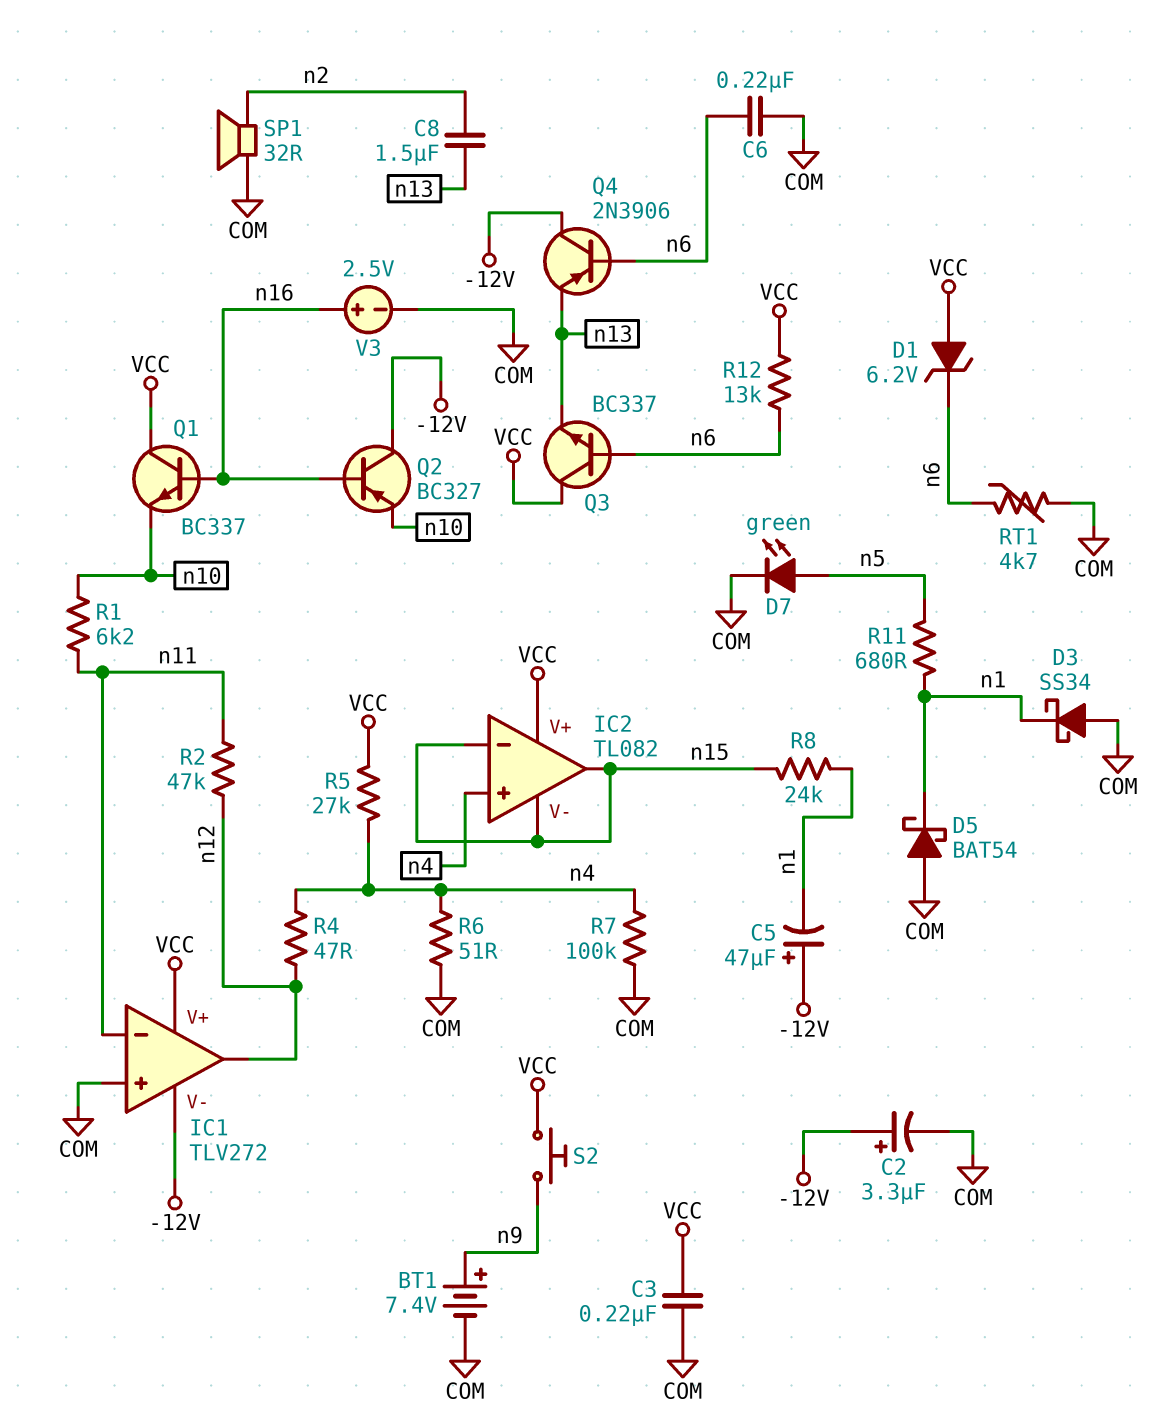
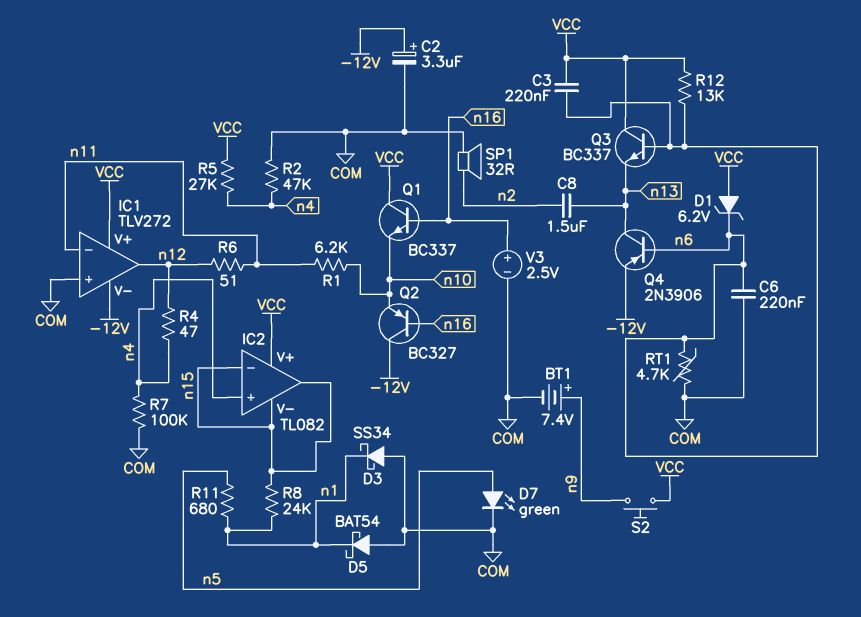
C3: 220nF (COM, VCC) -> 220nF (VCC, n6)
C5: 47uF (plus -12V, minus n1) -> none
Q4: PNP 2N3906 (B n6, C -12V, E n13) -> PNP 2N3906 (B n6, C n13, E -12V)
R2: 47k (n11, n12) -> 47k (COM, n4)
R6: 51 (COM, n4) -> 51 (n11, n12)

